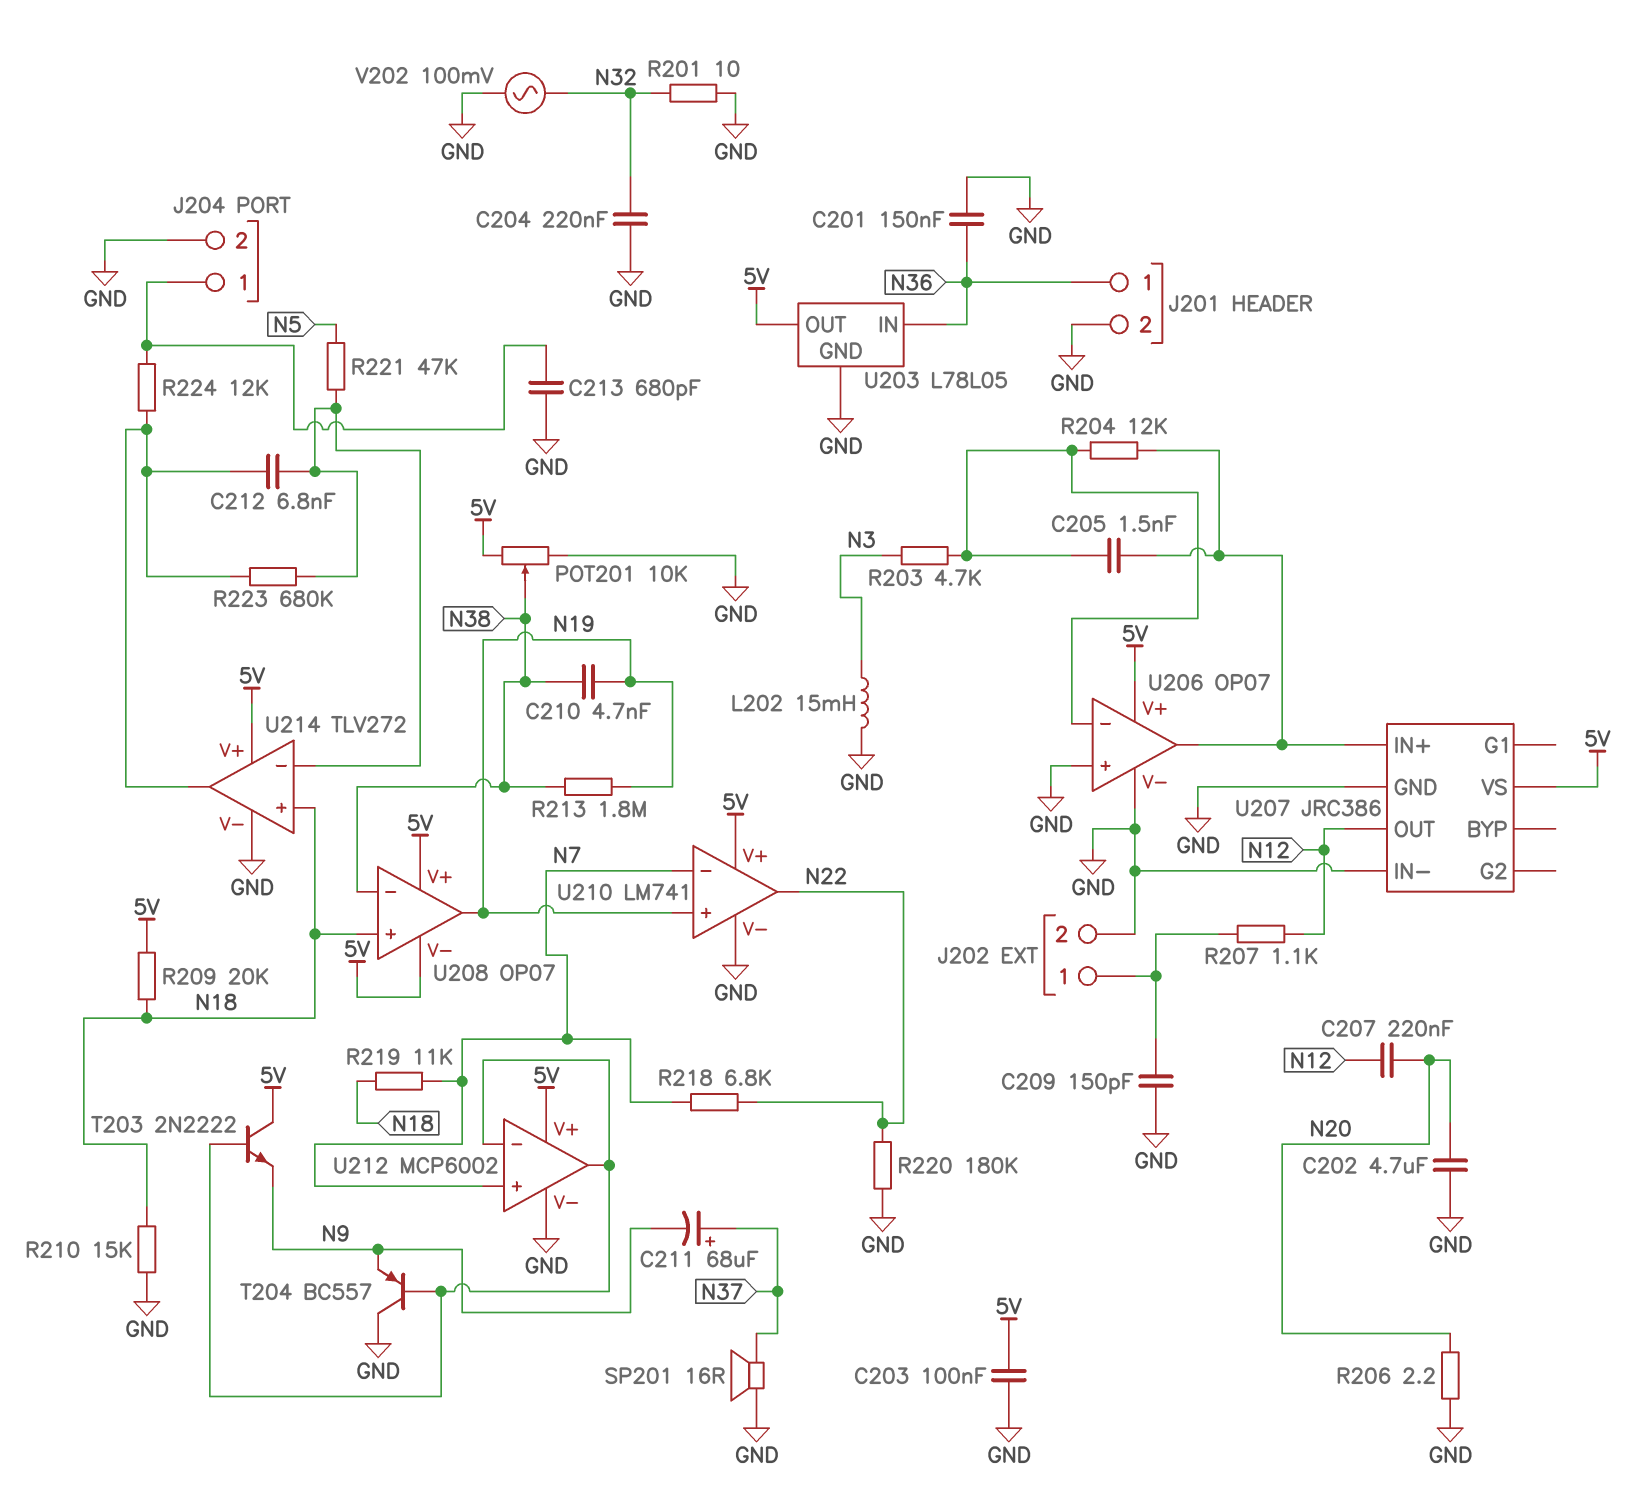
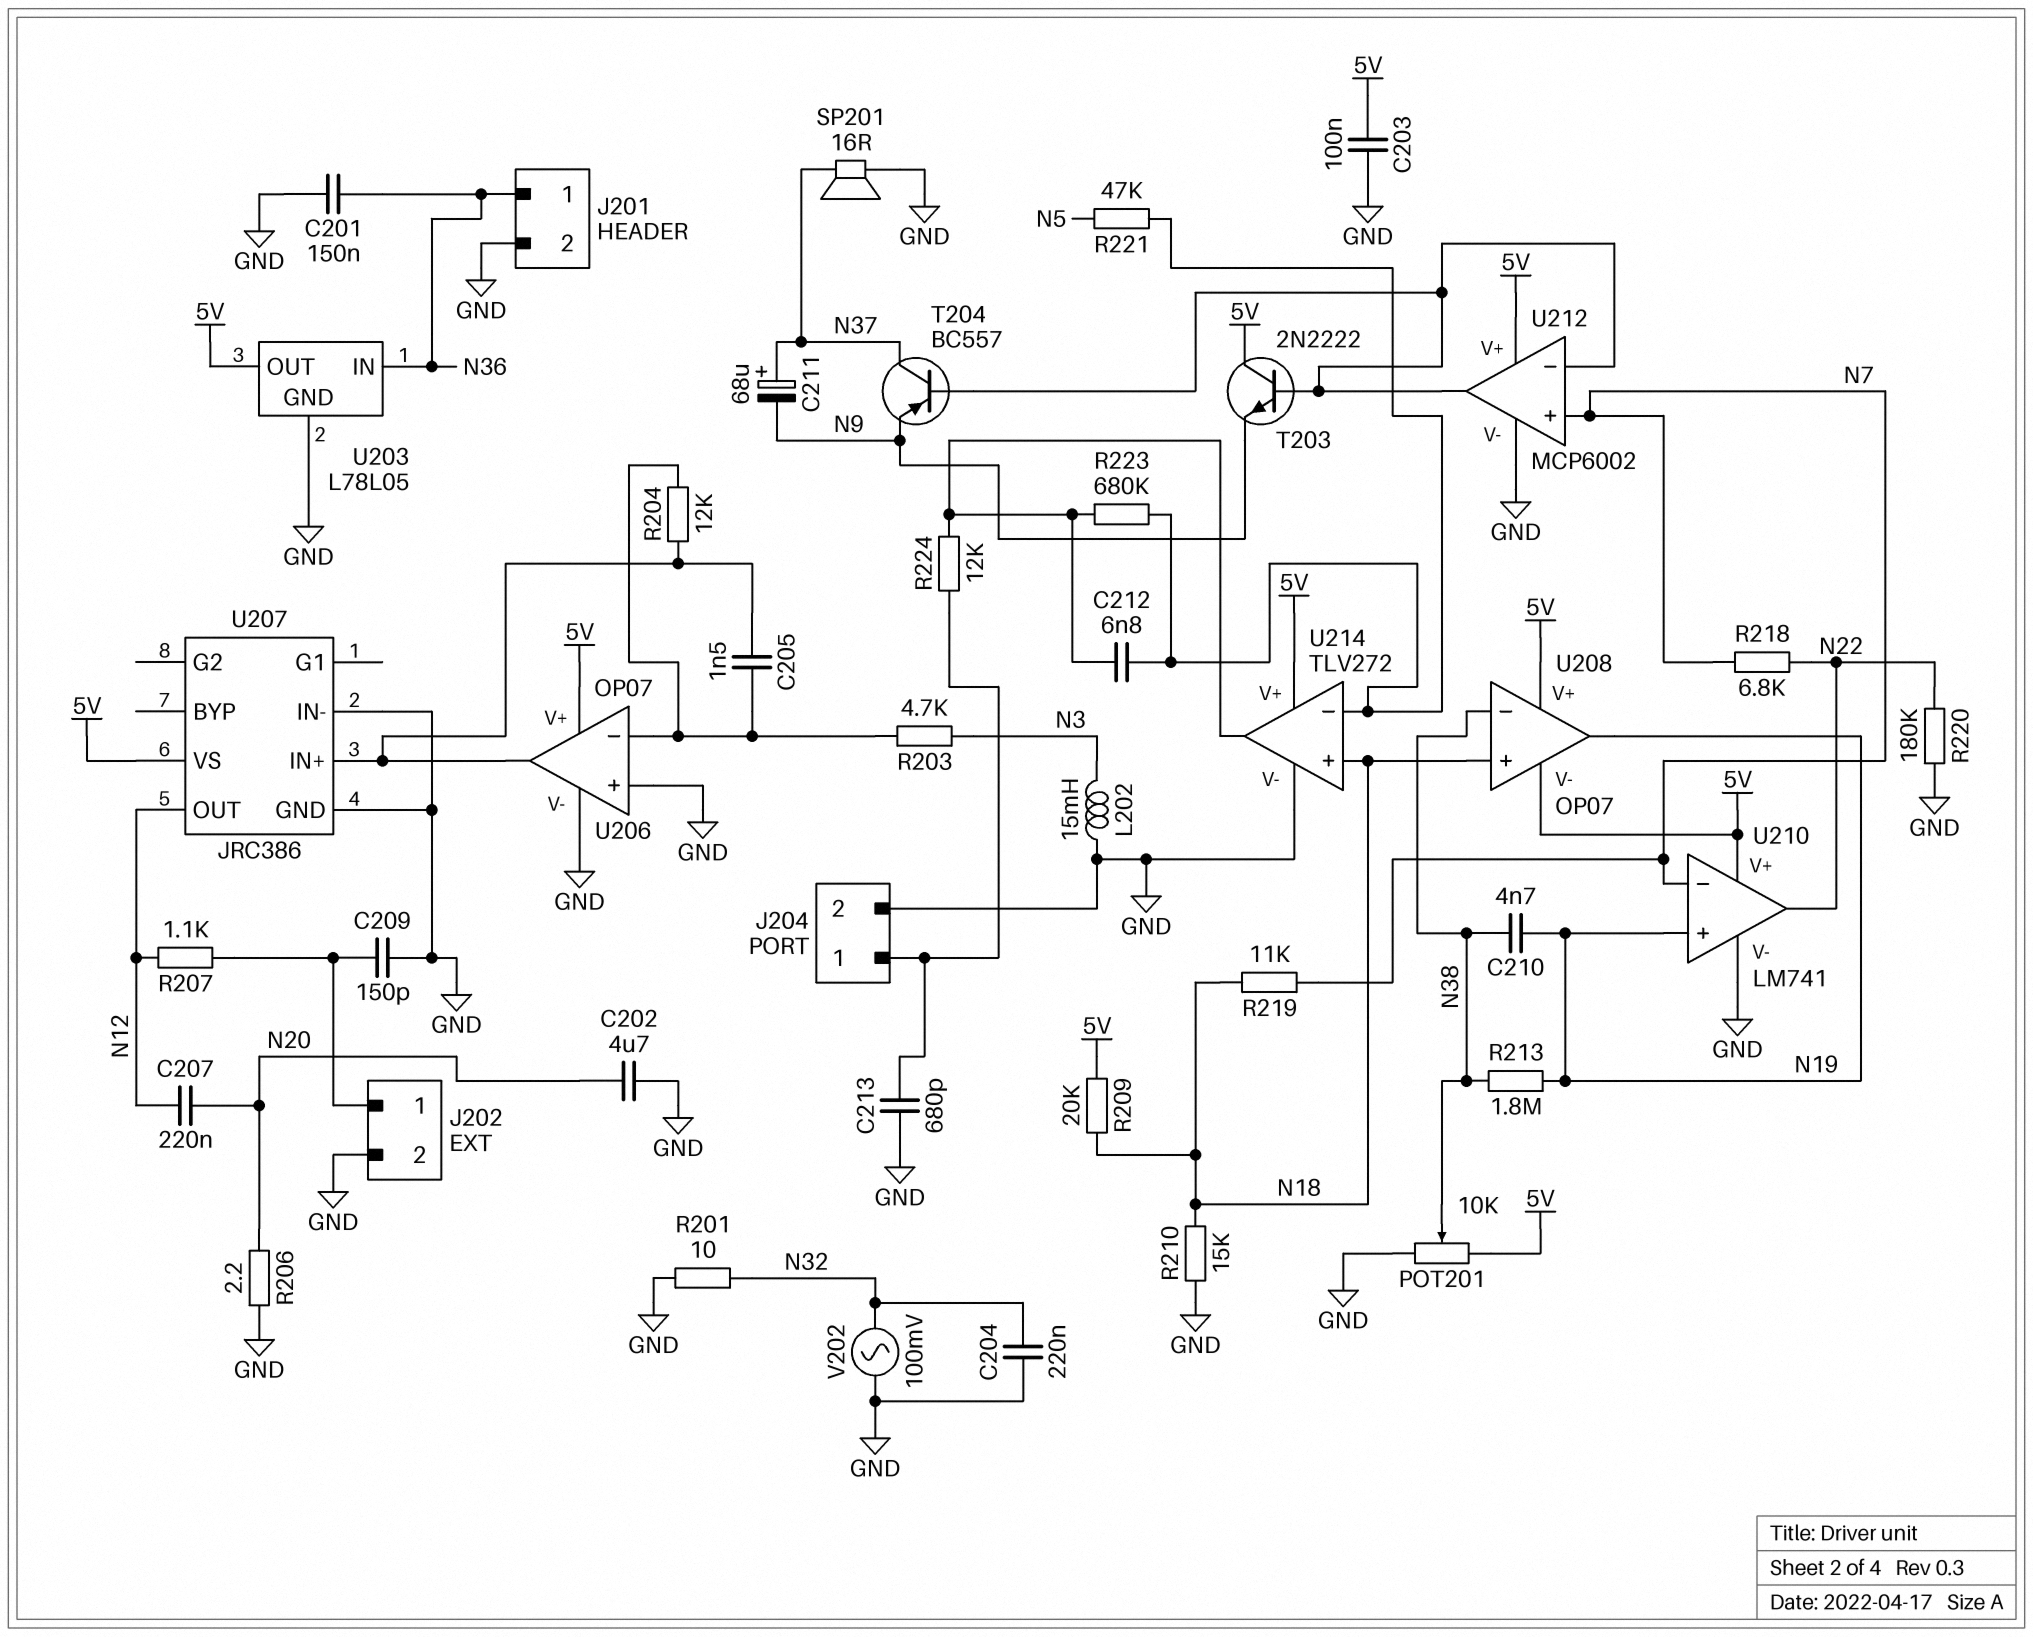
T204: PNP BC557 (B U212/in-, C GND, E N9) -> PNP BC557 (B U212/in-, C N37, E N9)

